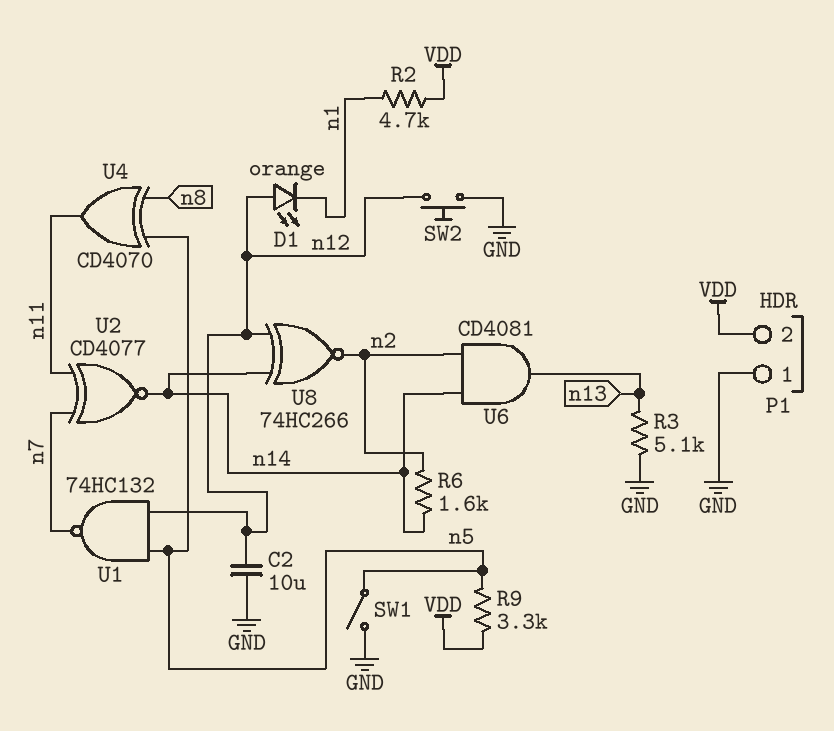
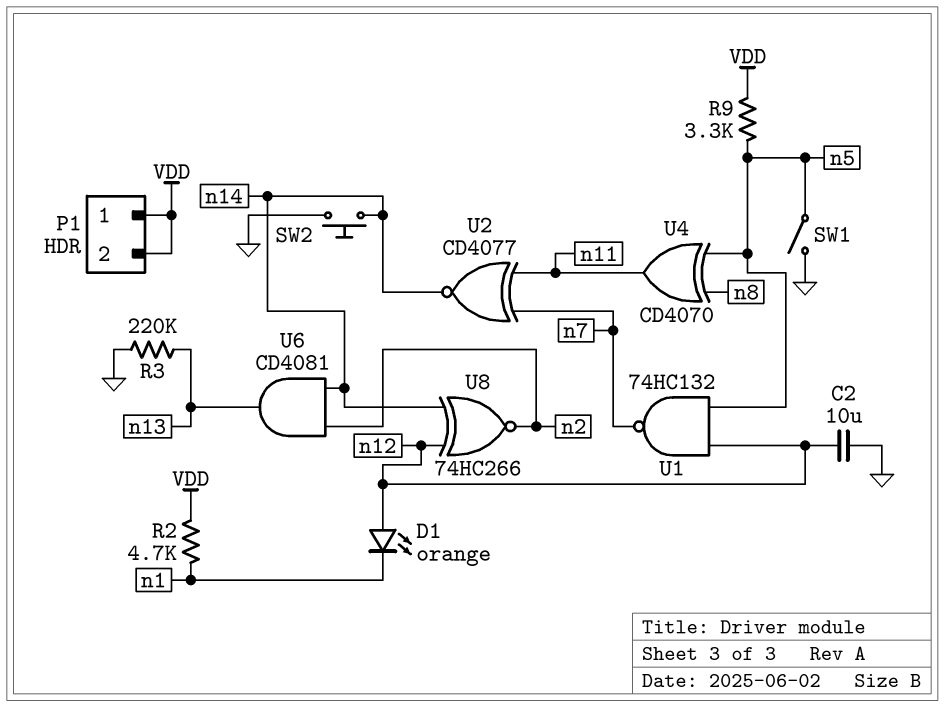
P1 pin 1: GND -> VDD
R3: 5.1k (GND, n13) -> 220k (GND, n13)
R6: 1.6k (n2, n14) -> none
SW2: button (GND, n12) -> button (GND, n14)

